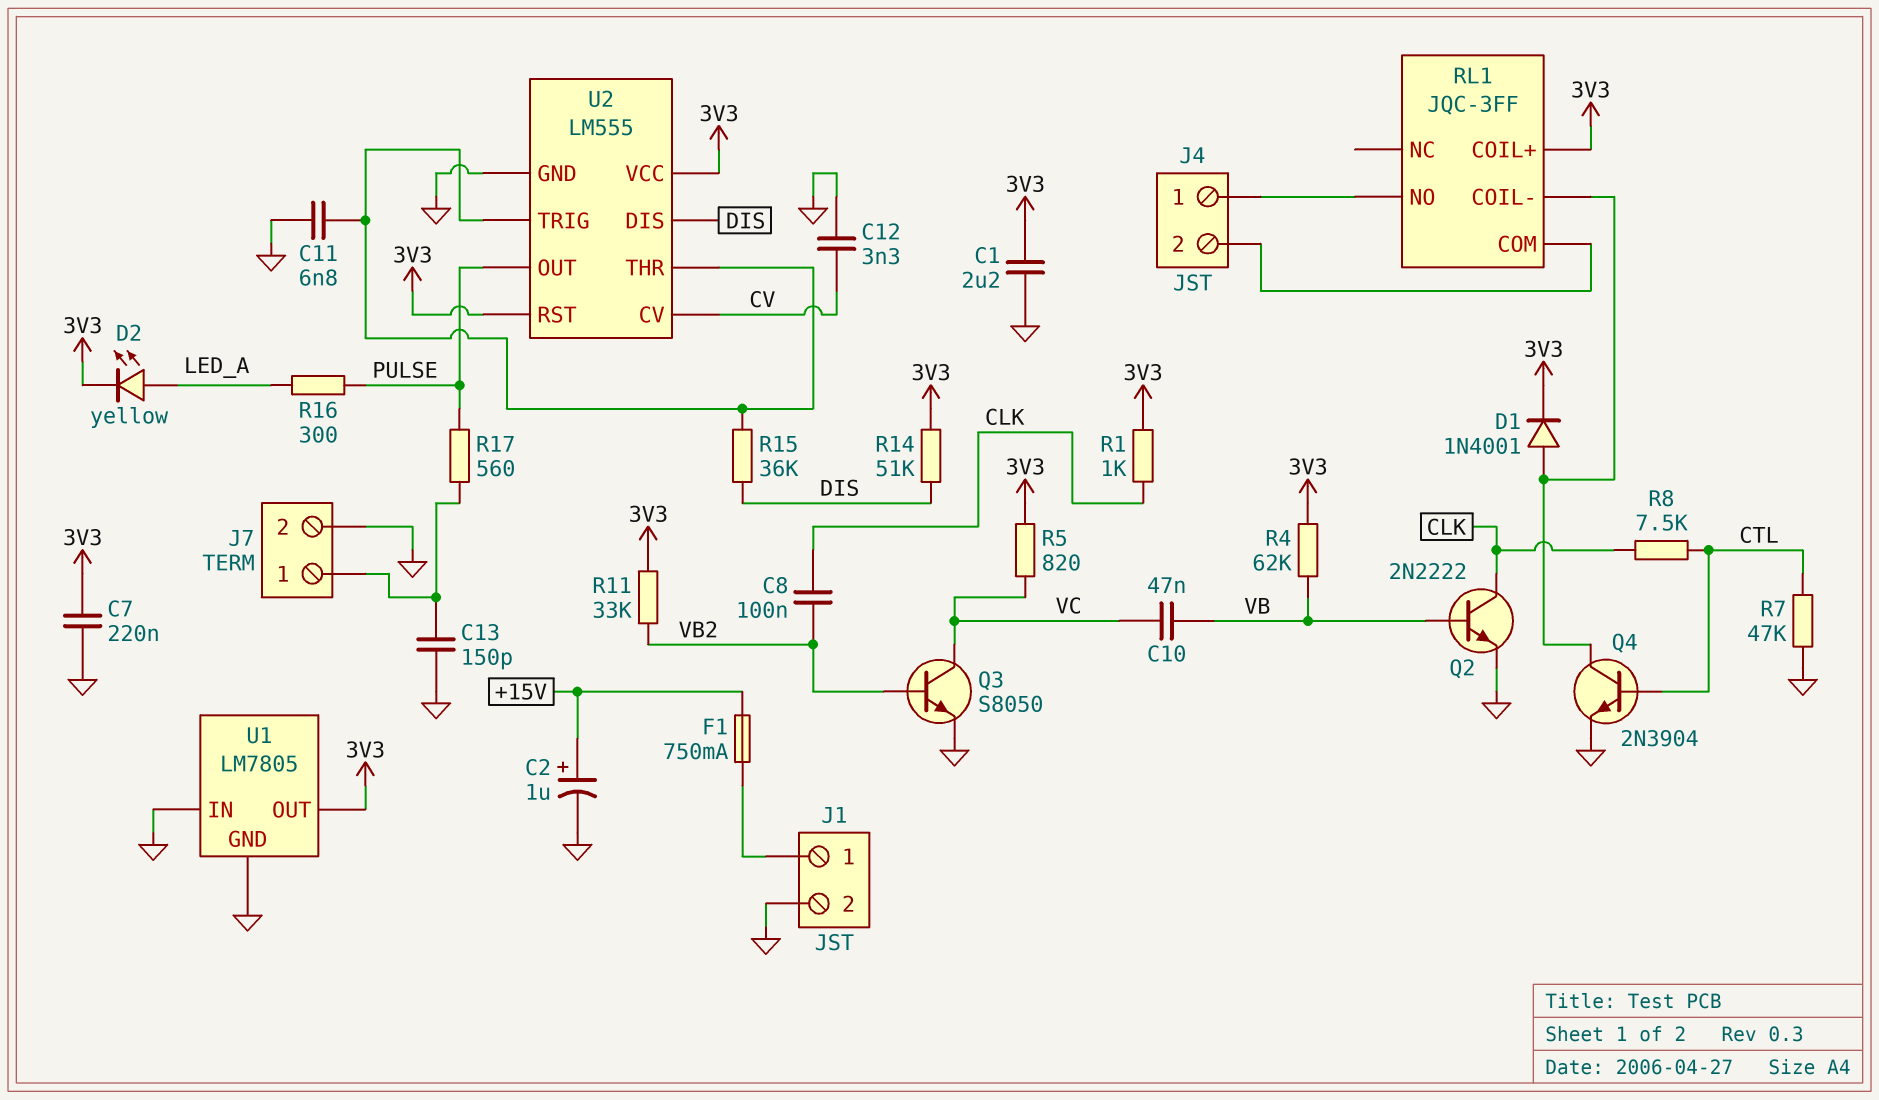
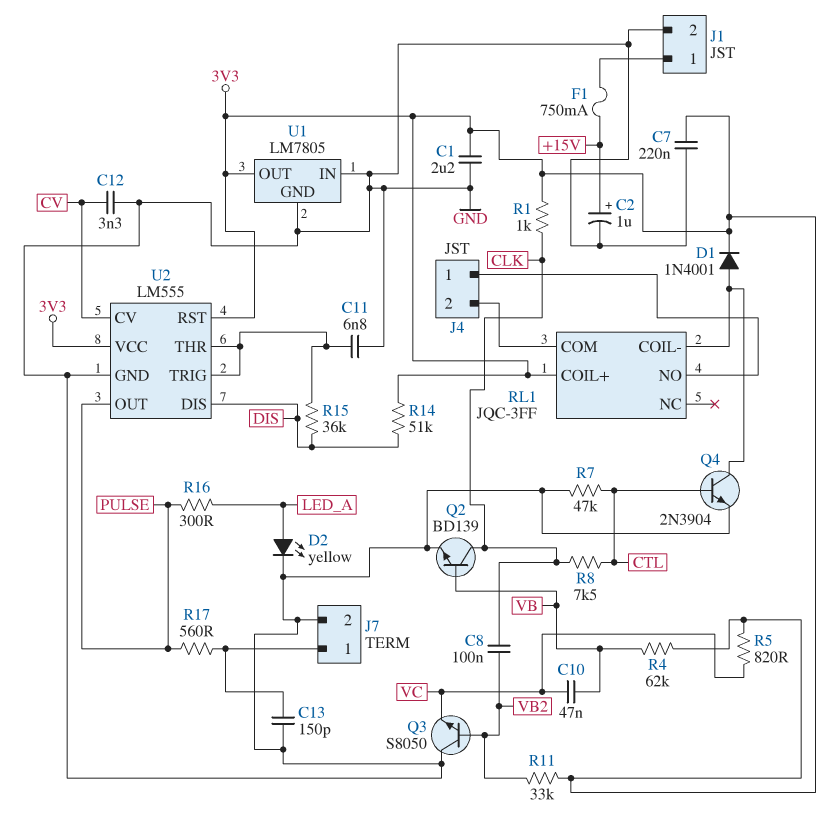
D2: LED yellow (A LED_A, K 3V3) -> LED yellow (A LED_A, K GND)
Q2: NPN 2N2222 (B VB, C CLK, E GND) -> NPN BD139 (B VB, C CLK, E GND)
Q3: NPN S8050 (B VB2, C VC, E GND) -> NPN S8050 (B VB2, C GND, E VC)

